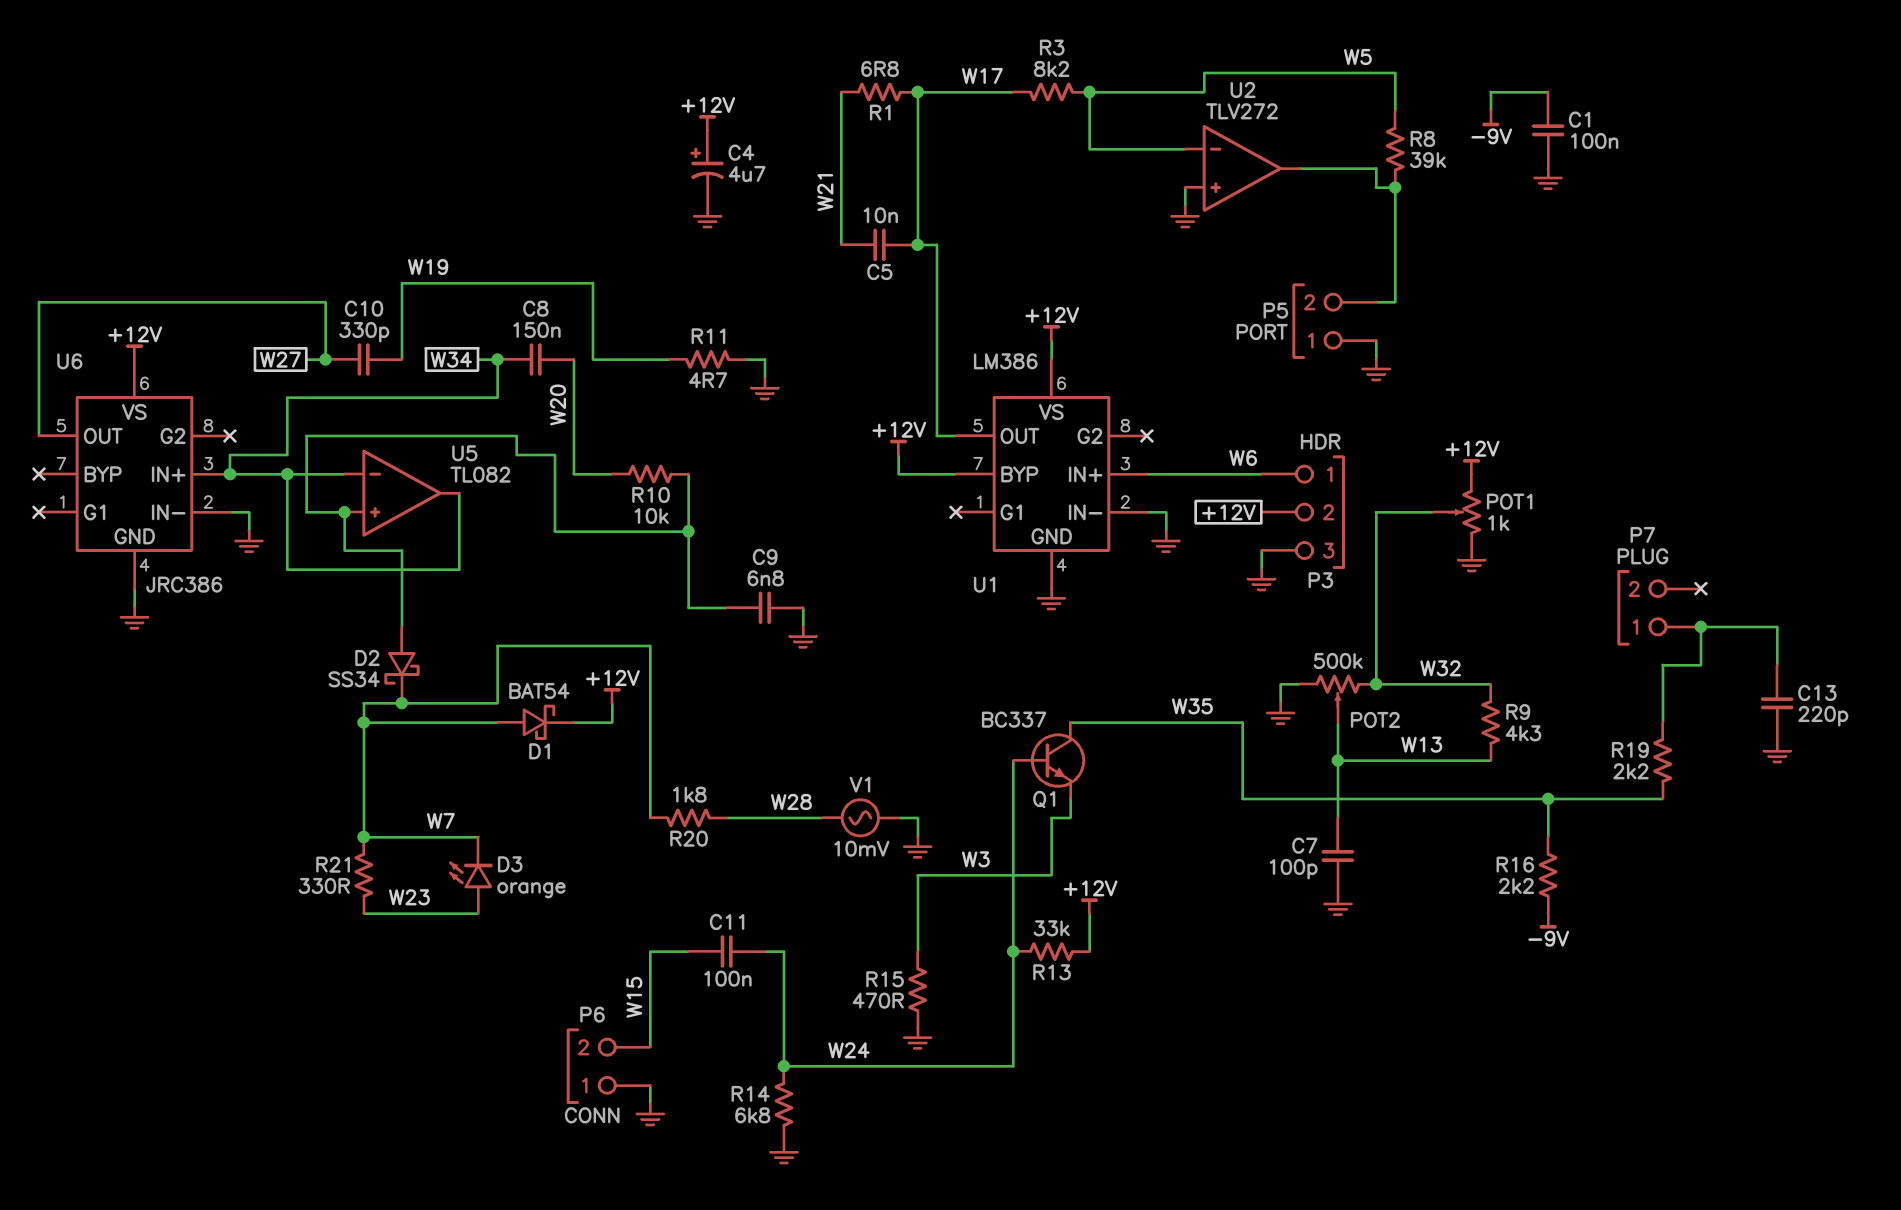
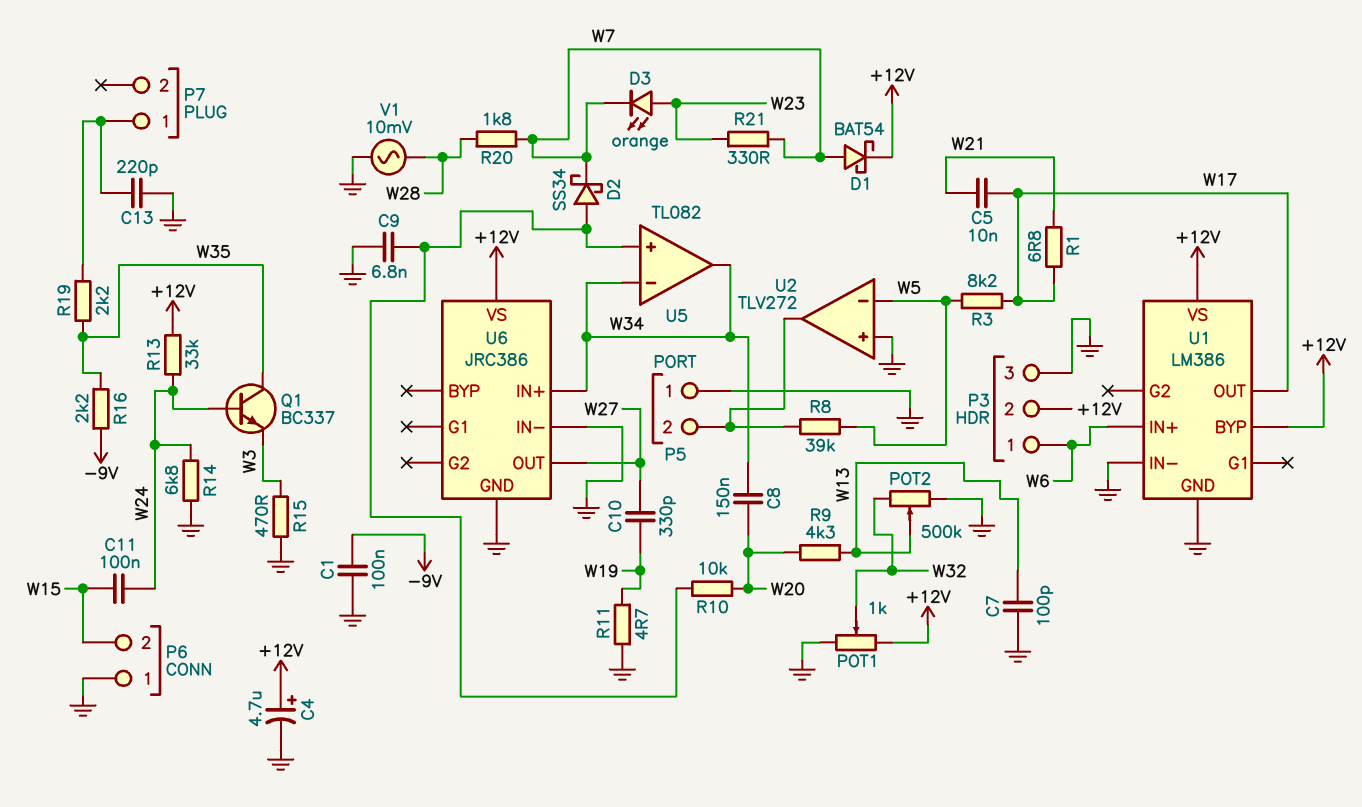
R9: 4.3k (W13, W32) -> 4.3k (W13, W20)

